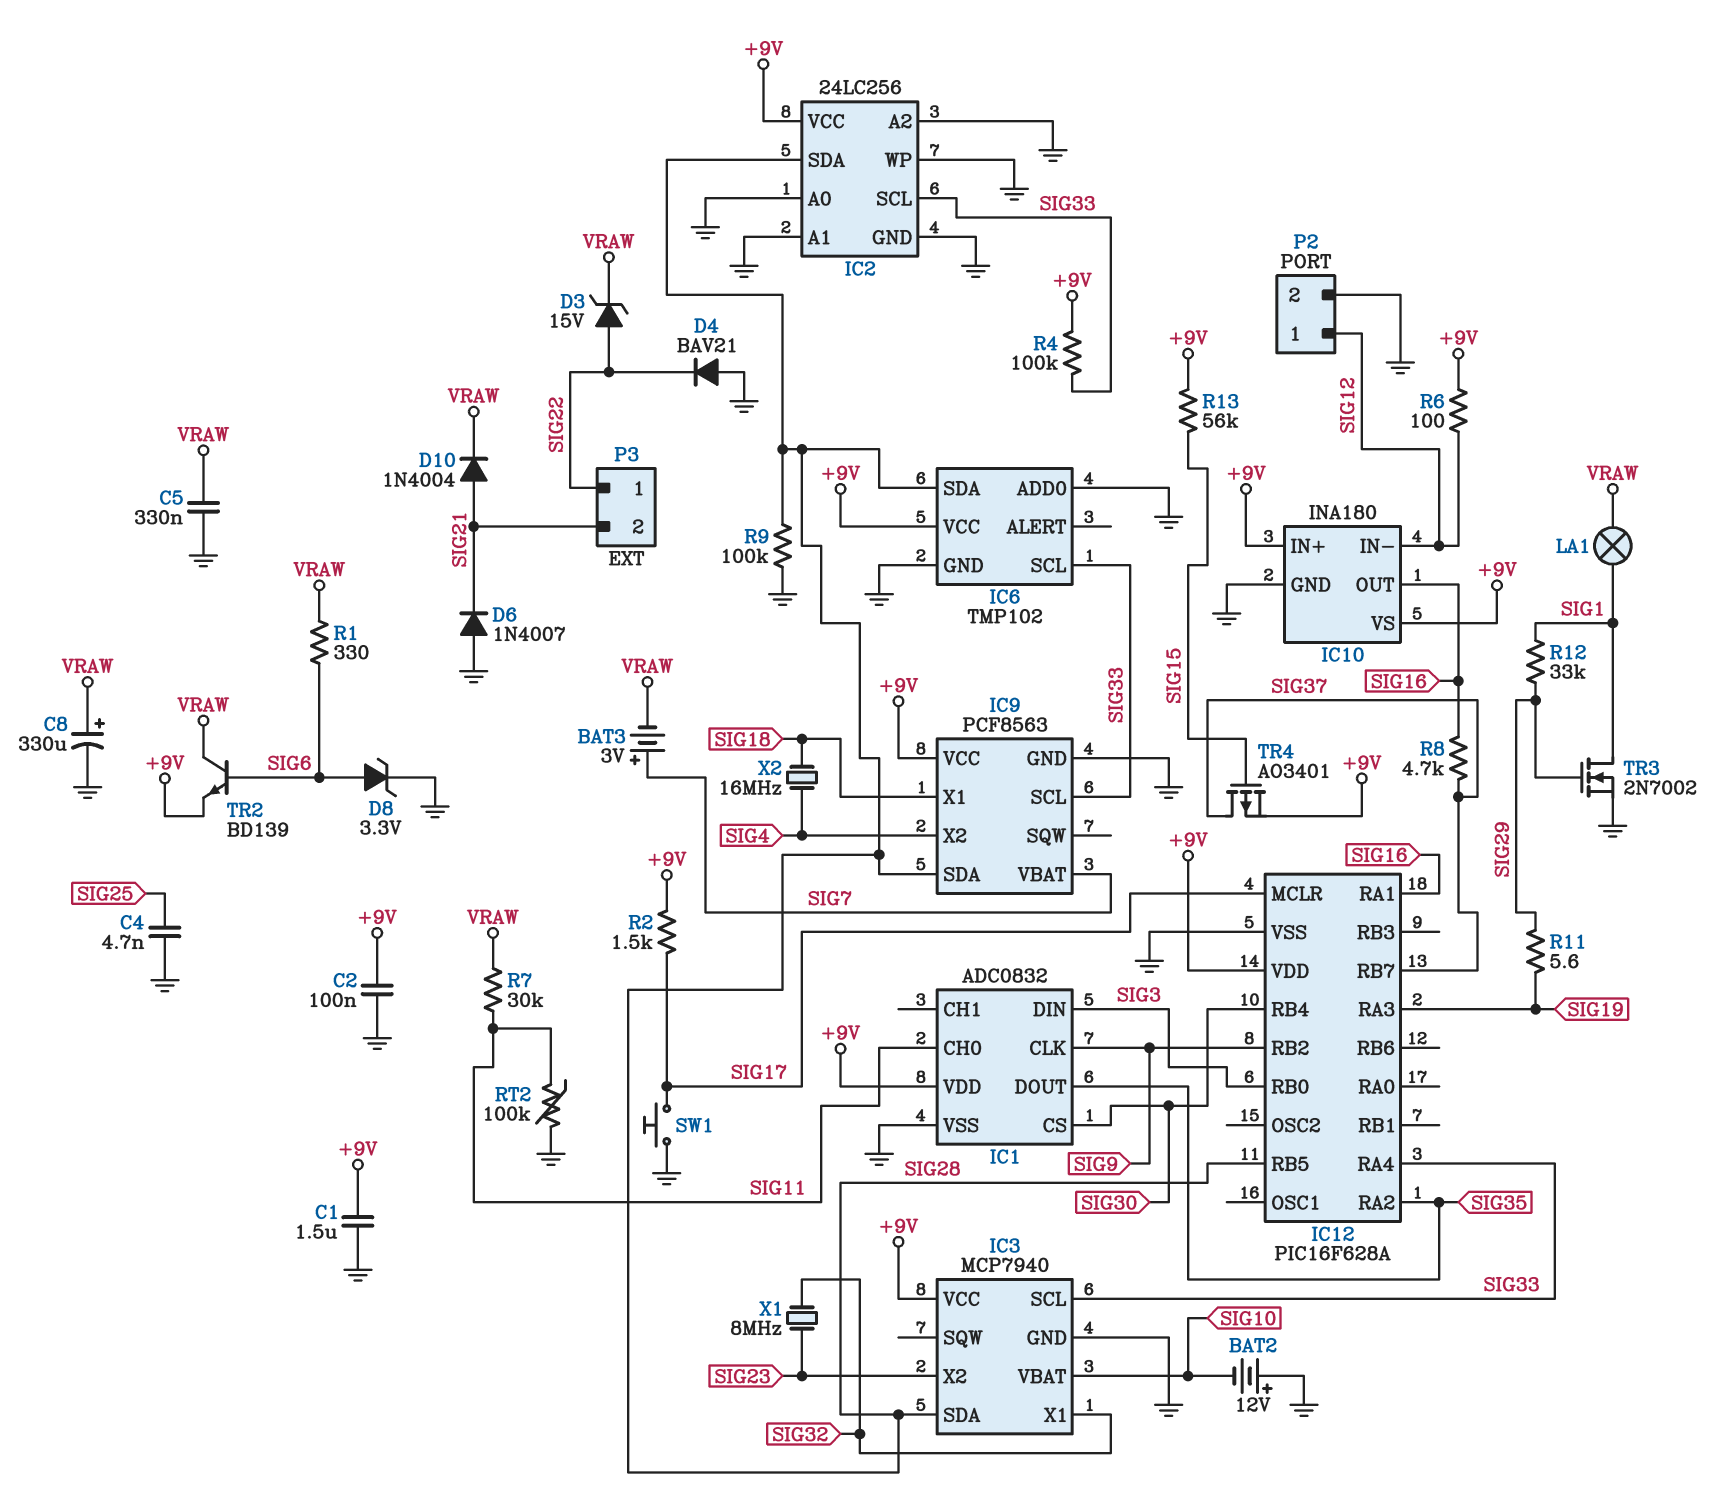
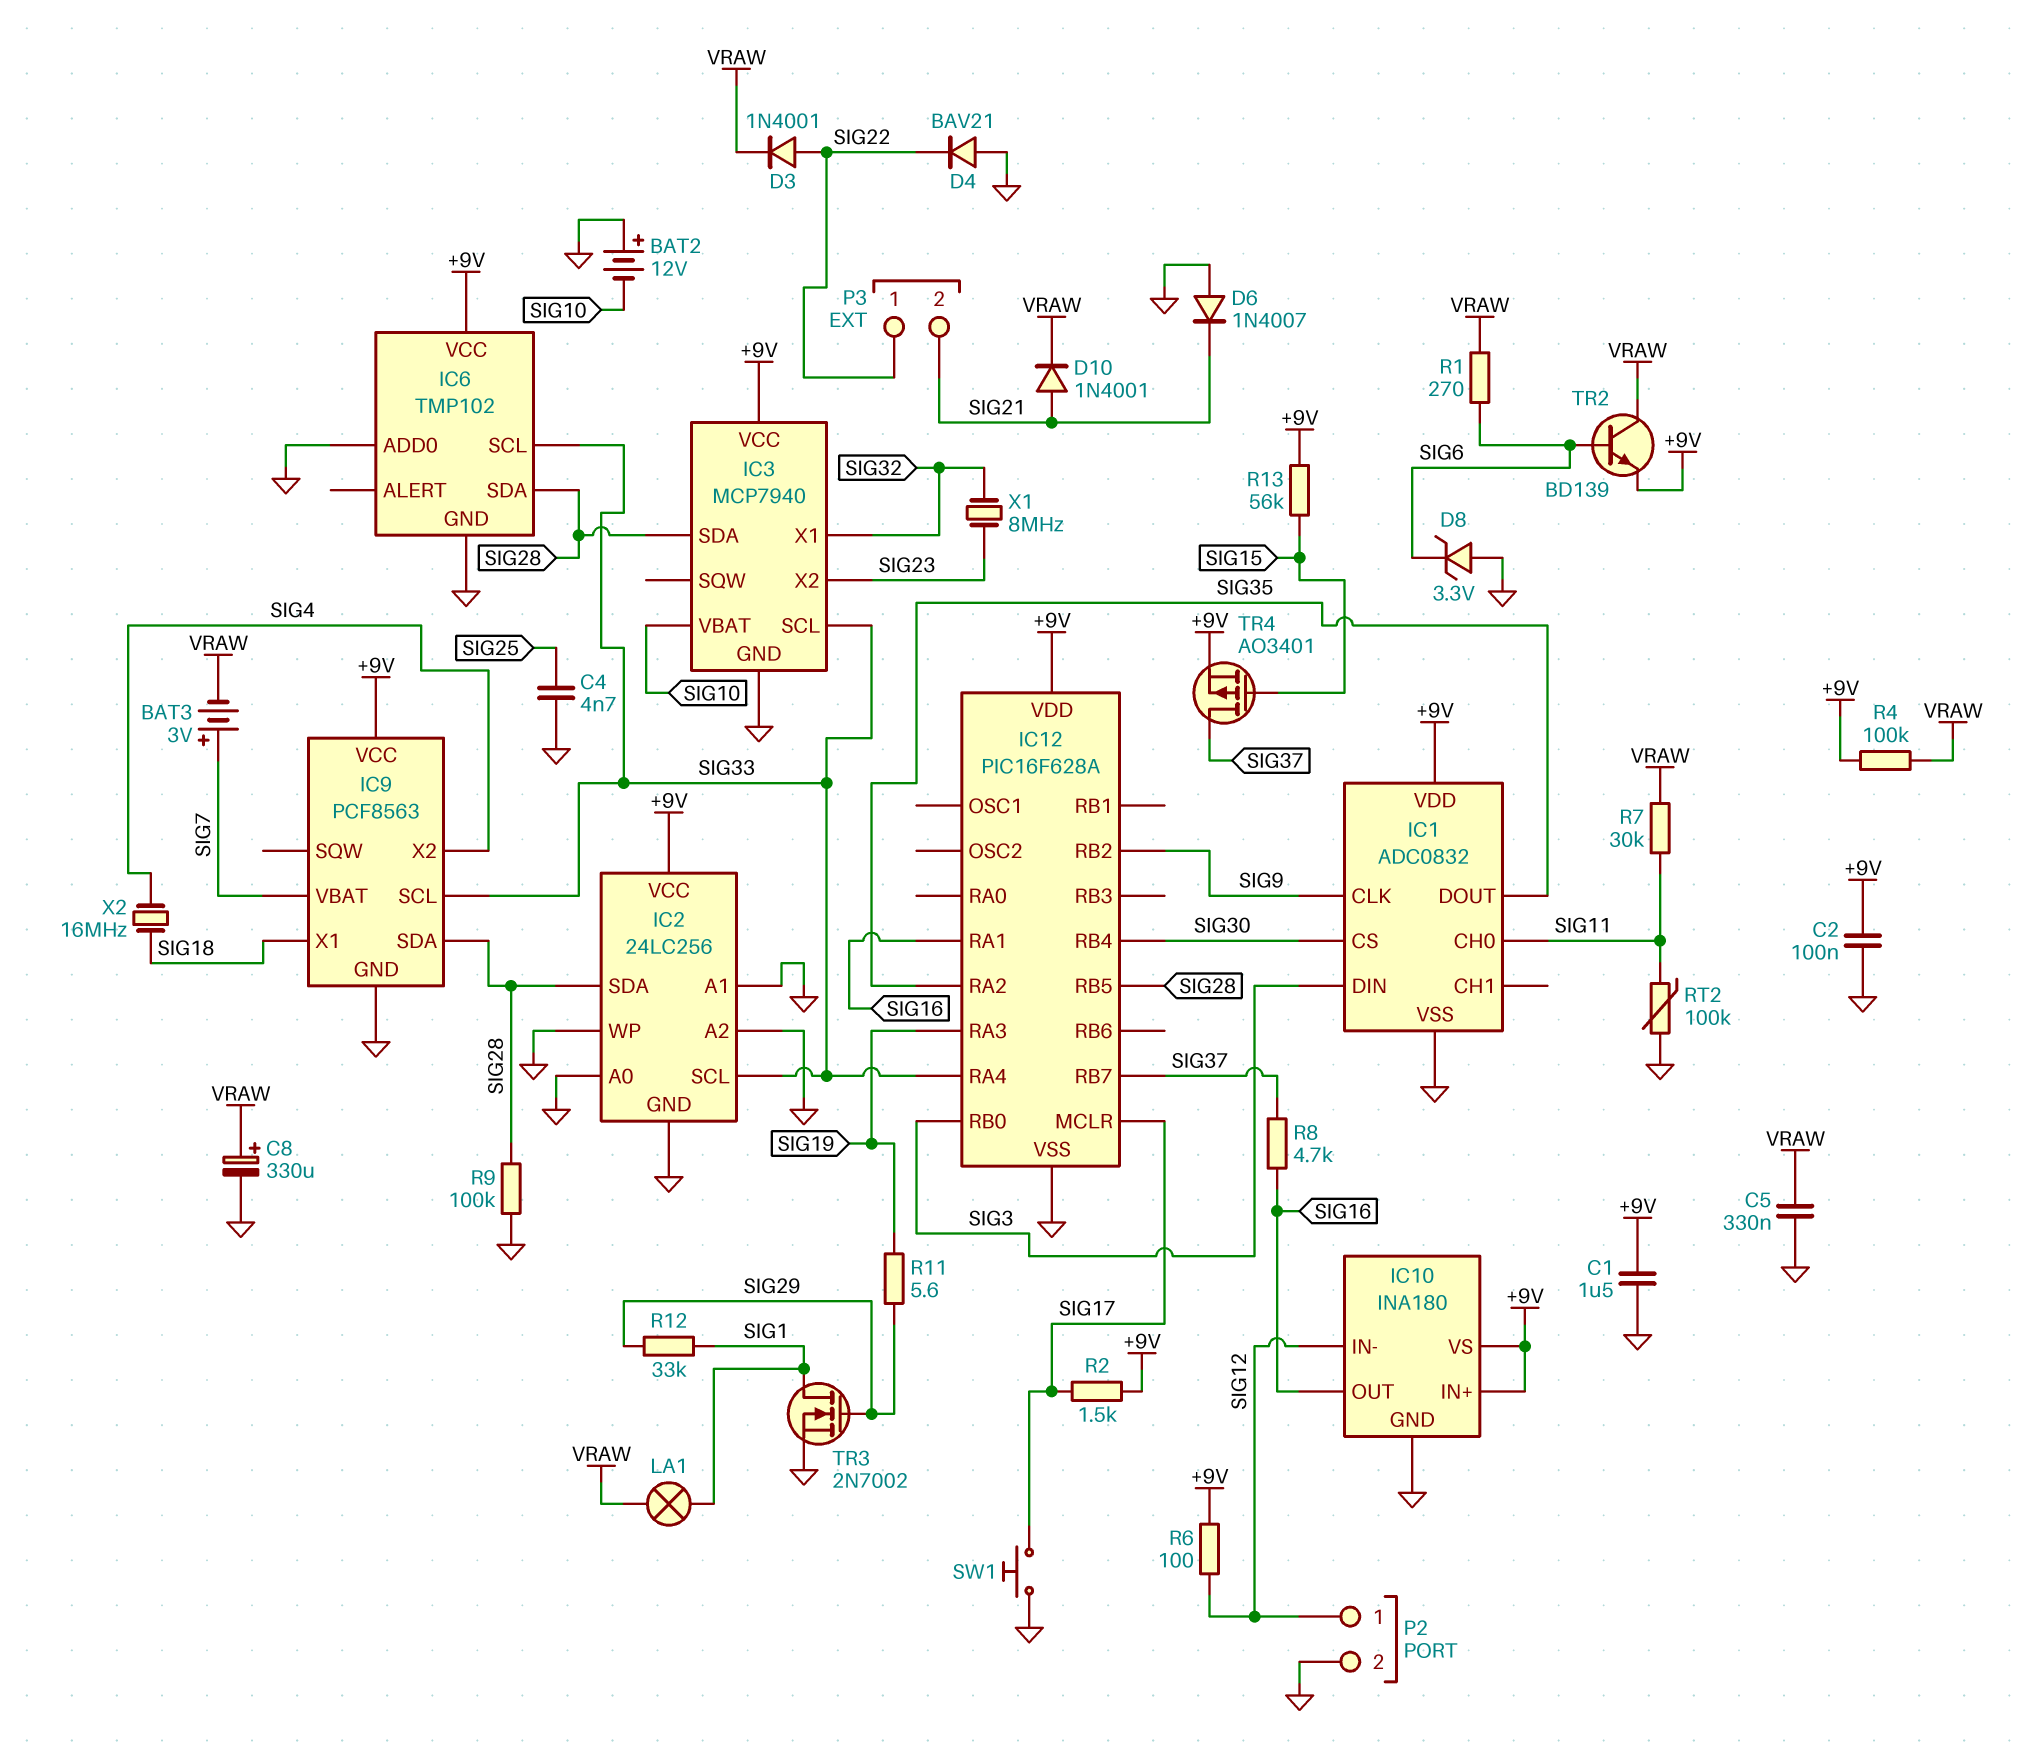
D3: zener 15V (A SIG22, K VRAW) -> diode 1N4001 (A SIG22, K VRAW)
D8: zener 3.3V (A SIG6, K GND) -> zener 3.3V (A GND, K SIG6)
D10: diode 1N4004 (A SIG21, K VRAW) -> diode 1N4001 (A SIG21, K VRAW)
R1: 330 (SIG6, VRAW) -> 270 (SIG6, VRAW)
R4: 100k (+9V, SIG33) -> 100k (+9V, VRAW)

